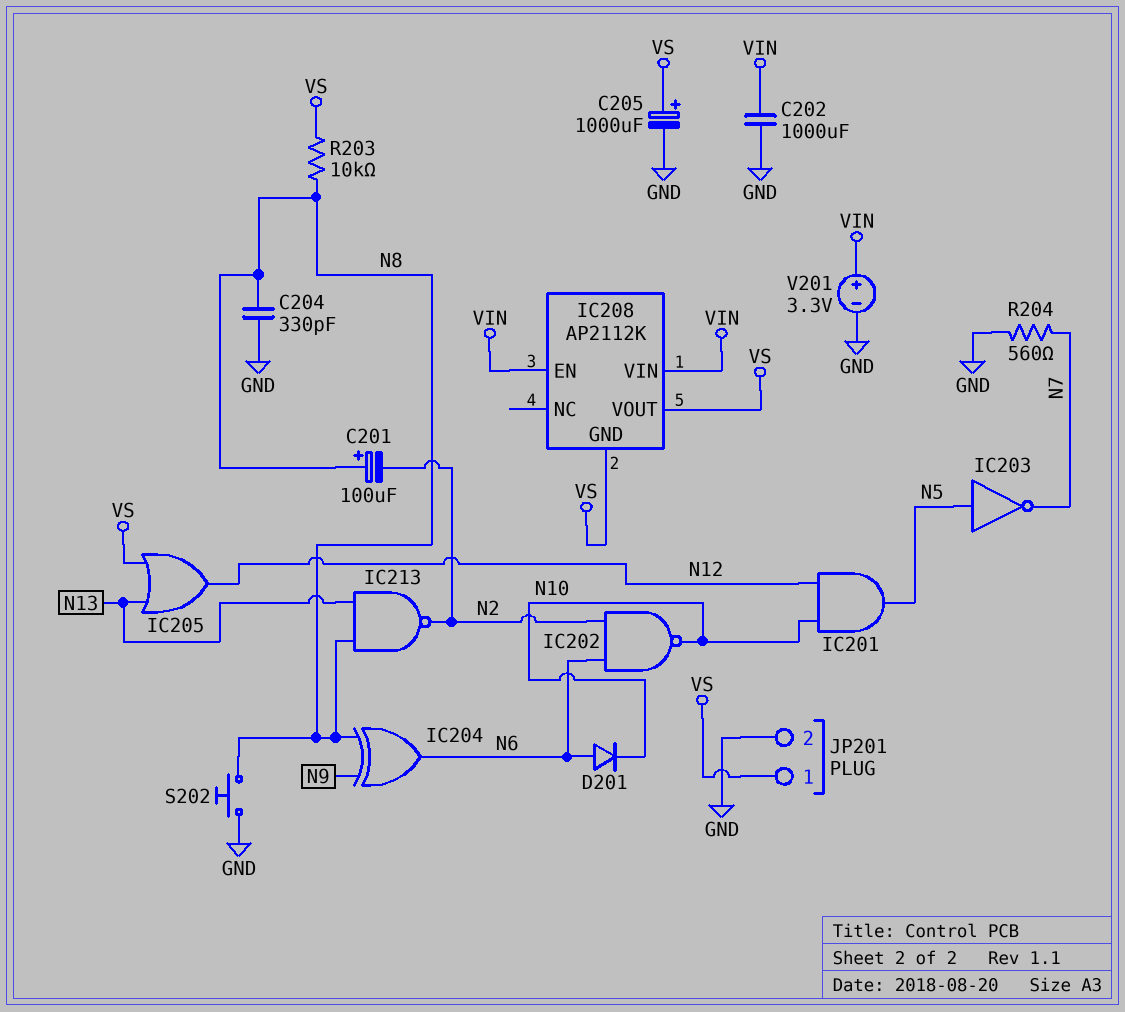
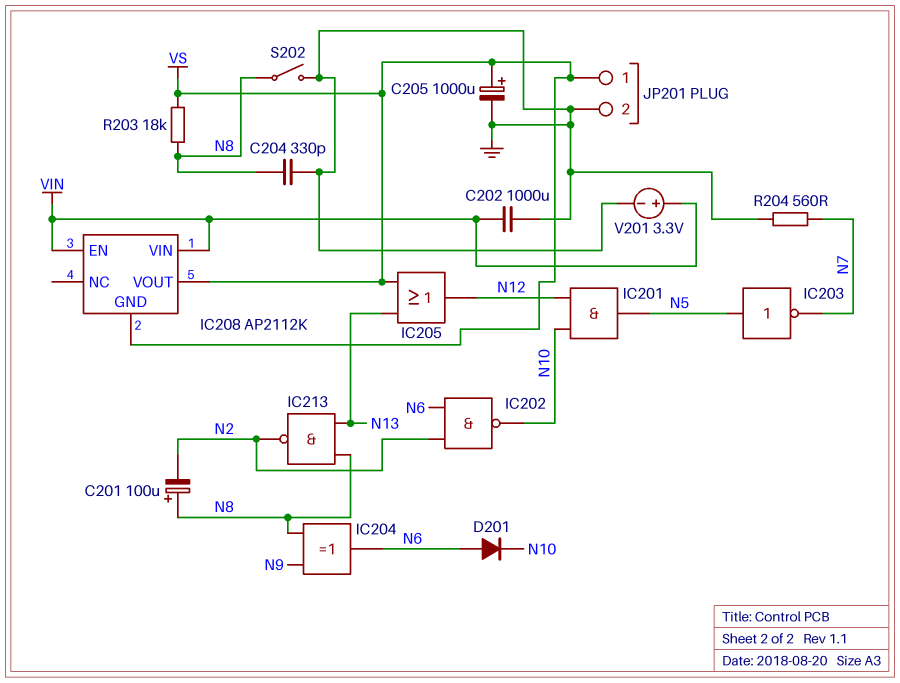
R203: 10k (N8, VS) -> 18k (N8, VS)
S202: button (GND, N8) -> switch (GND, N8)

